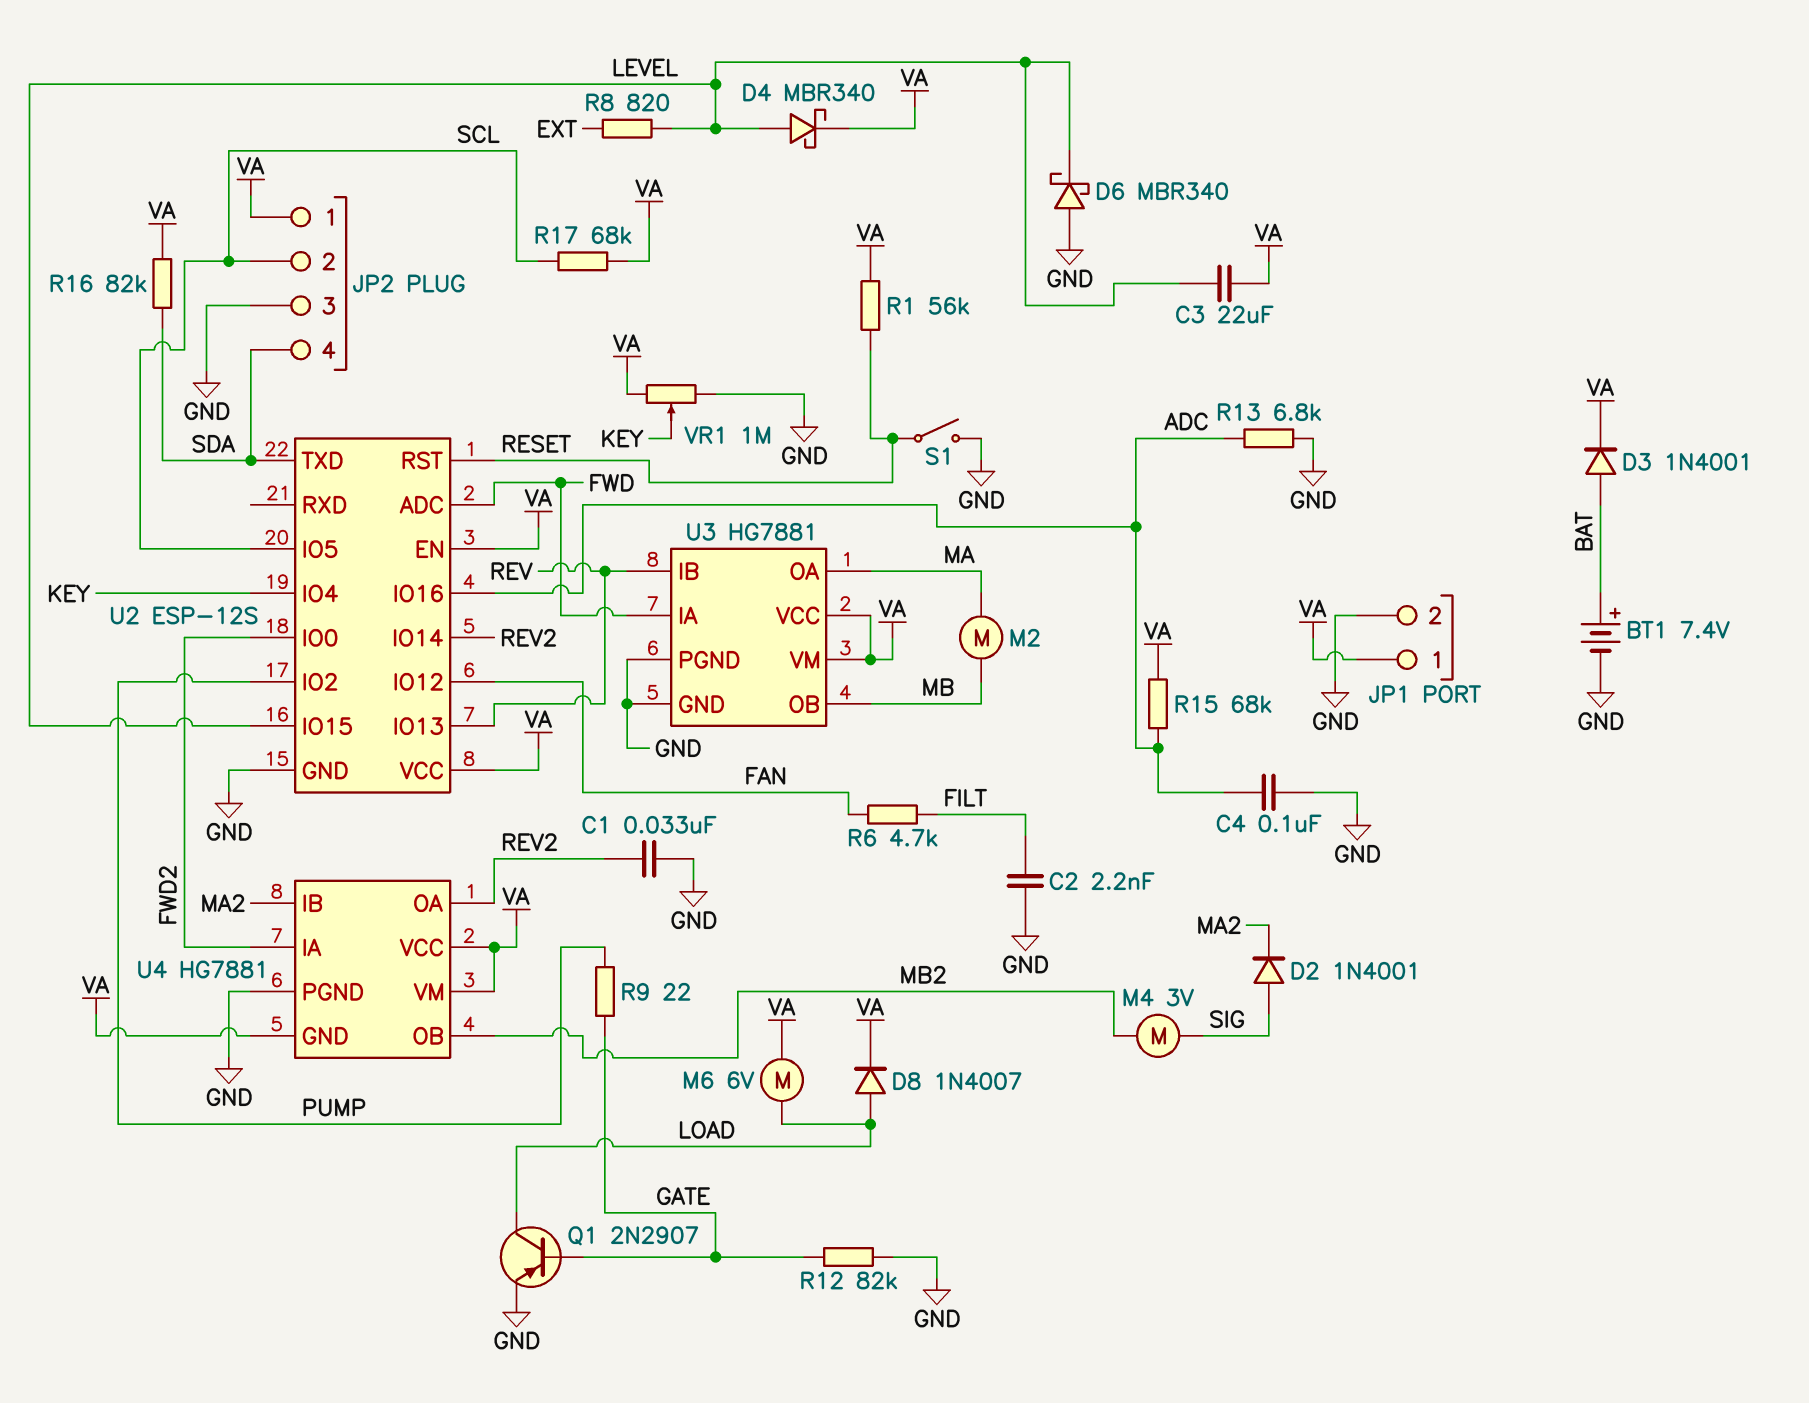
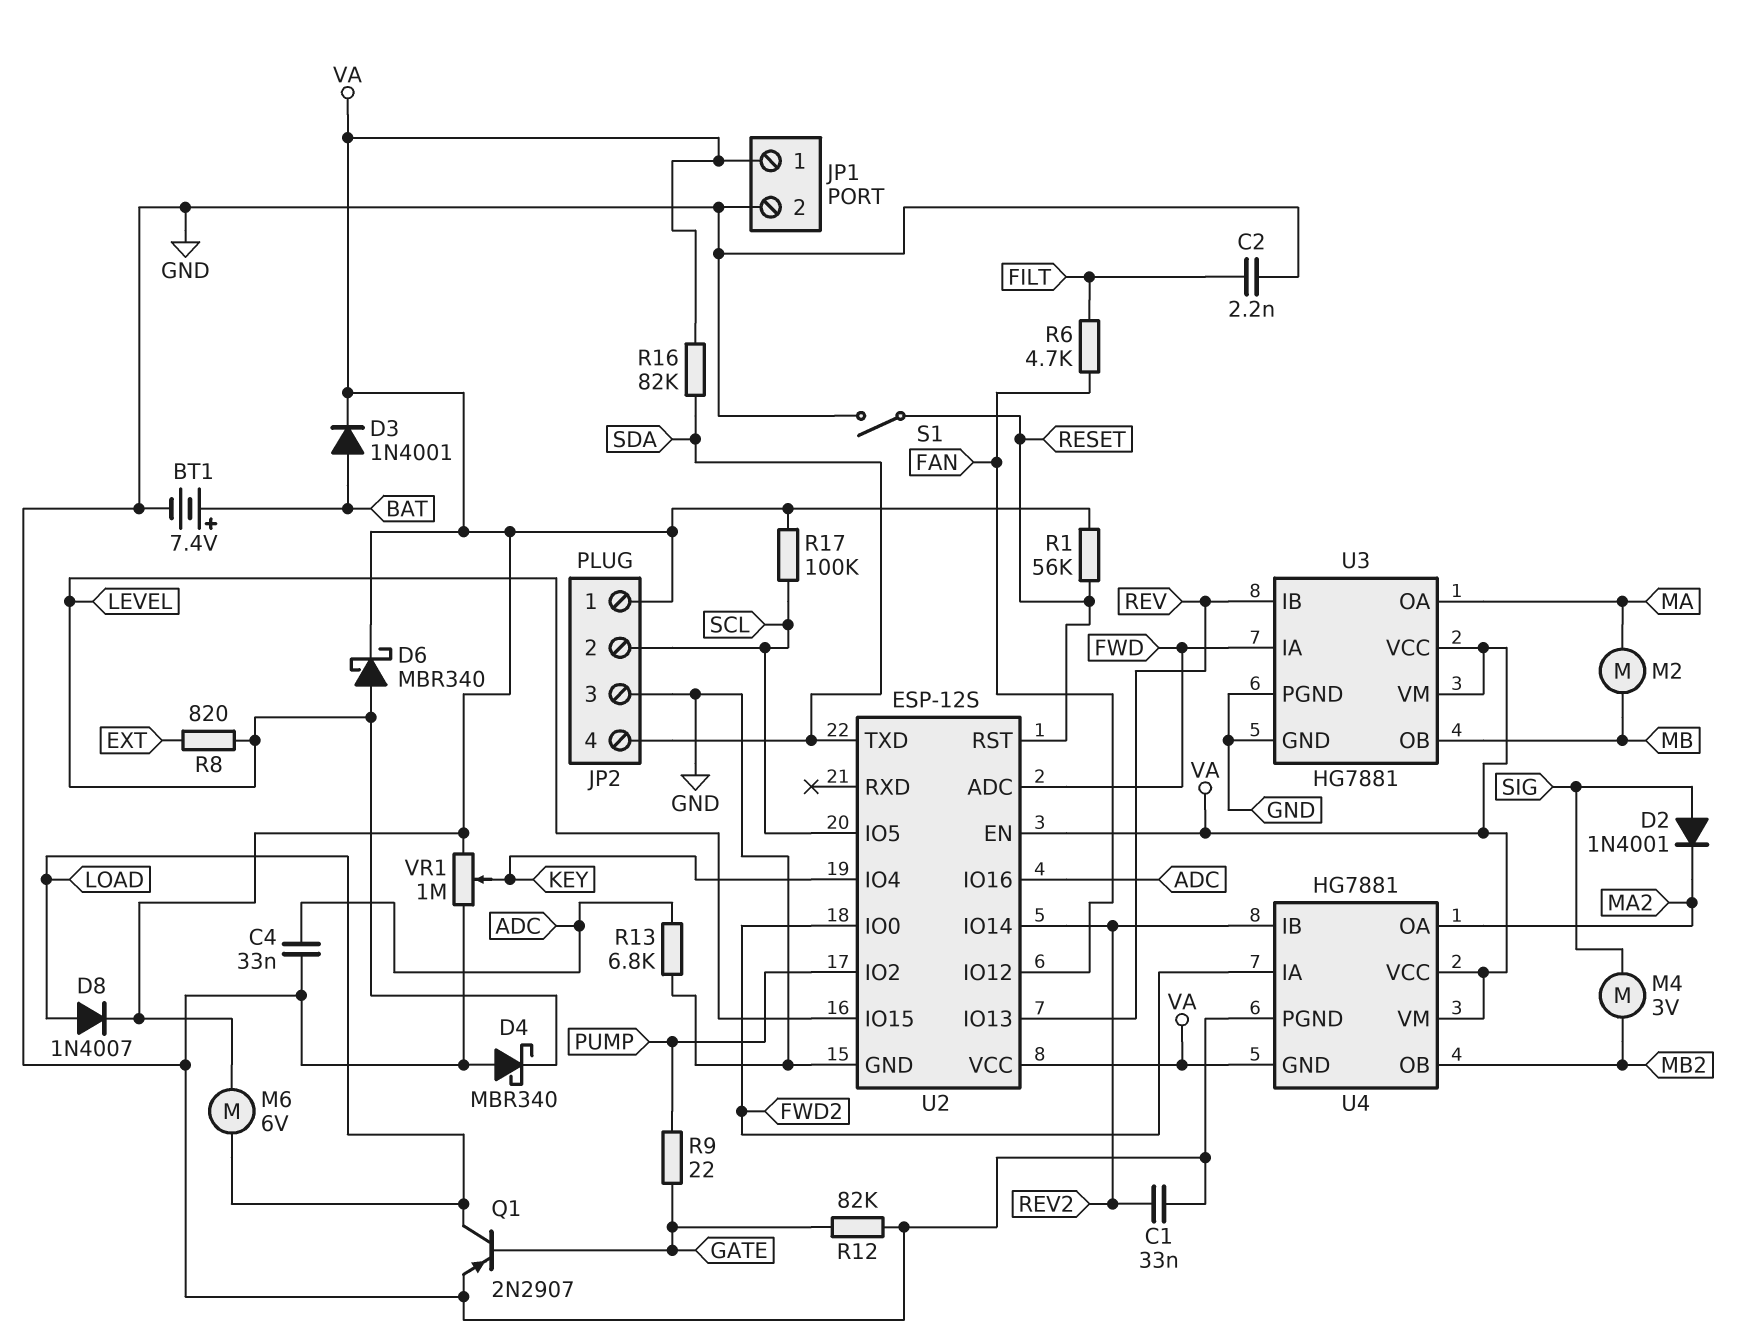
C3: 22uF (LEVEL, VA) -> none
C4: 100nF (ADC, GND) -> 33nF (ADC, GND)
D4: schottky MBR340 (A LEVEL, K VA) -> schottky MBR340 (A GND, K LEVEL)
D6: schottky MBR340 (A GND, K LEVEL) -> schottky MBR340 (A LEVEL, K VA)
R15: 68k (ADC, VA) -> none
R17: 68k (SCL, VA) -> 100k (SCL, VA)
U4 pin IB: MA2 -> REV2
U4 pin OA: REV2 -> MA2

